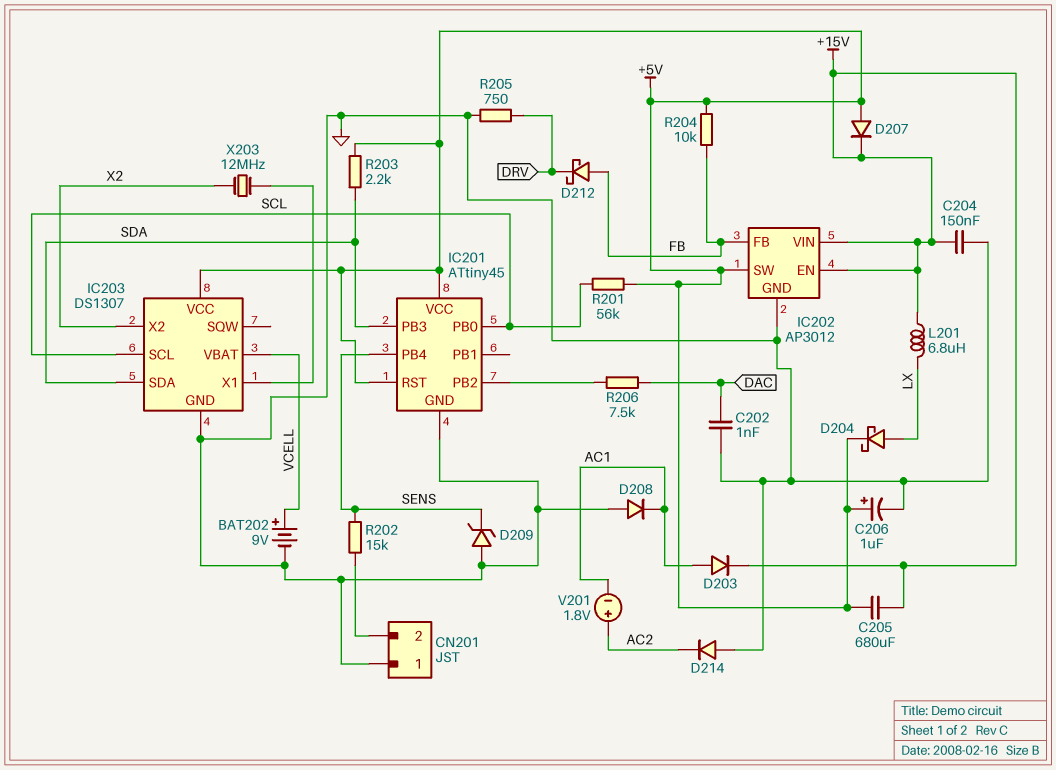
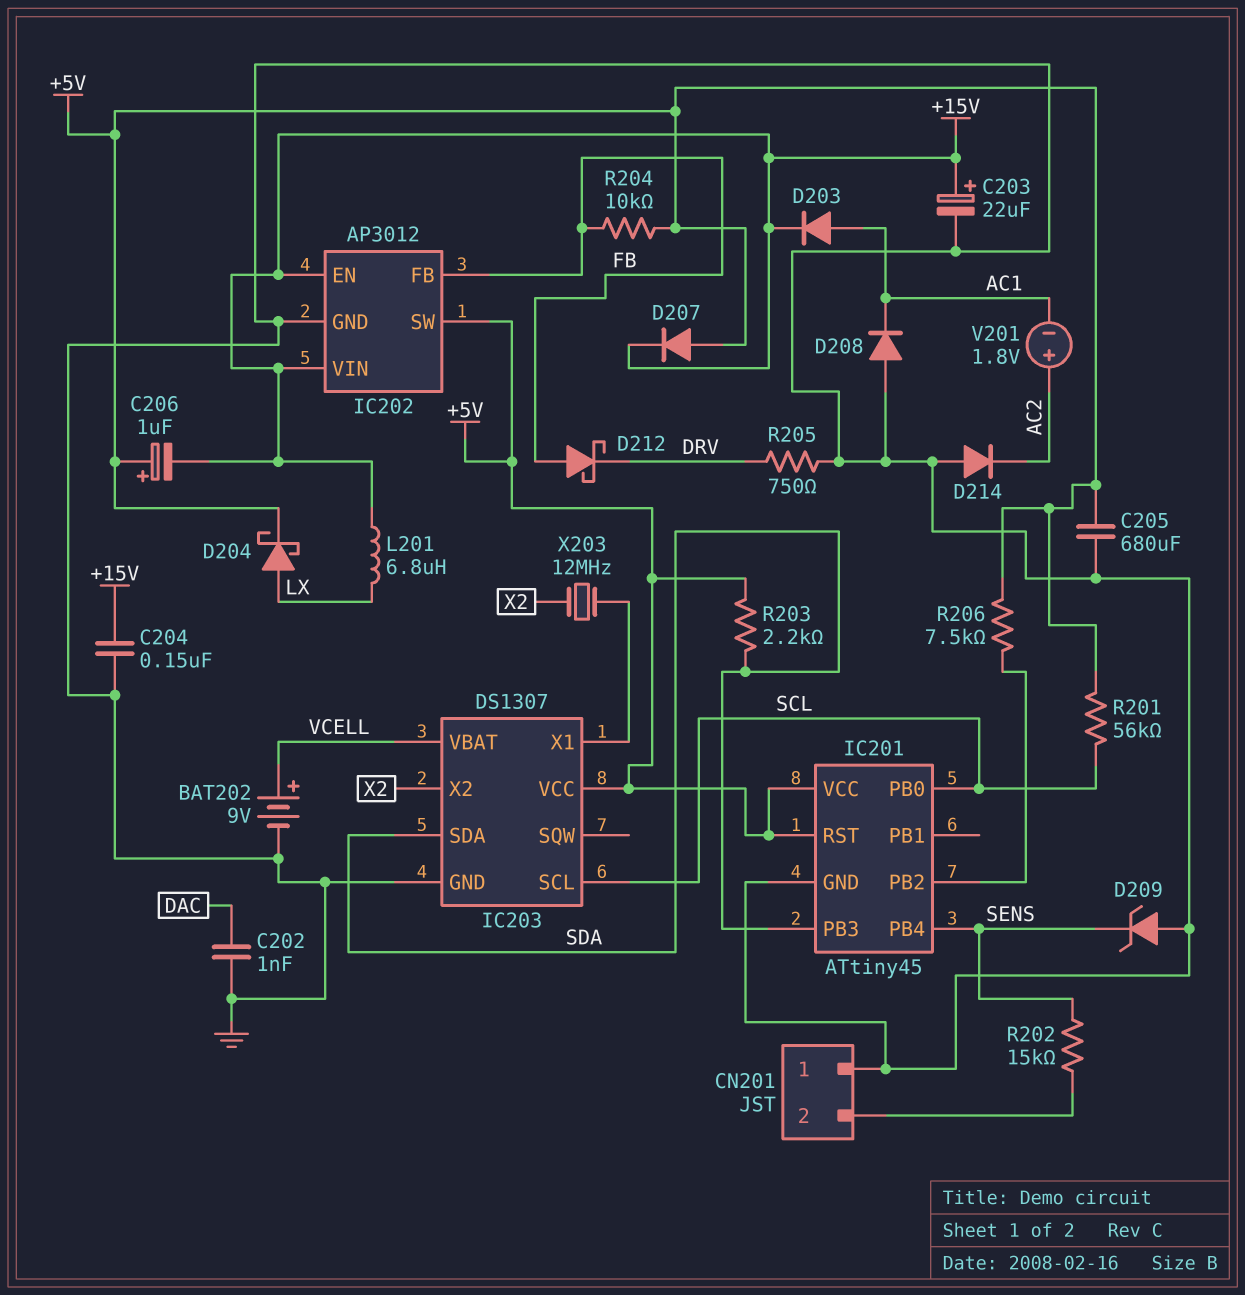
C203: none -> 22uF (plus +15V, minus GND)
C205: 680uF (+5V, +15V) -> 680uF (+5V, GND)
C206: 1uF (plus +5V, minus GND) -> 1uF (plus +5V, minus +15V)
R206: 7.5k (DAC, IC201/PB2) -> 7.5k (+5V, IC201/PB2)

